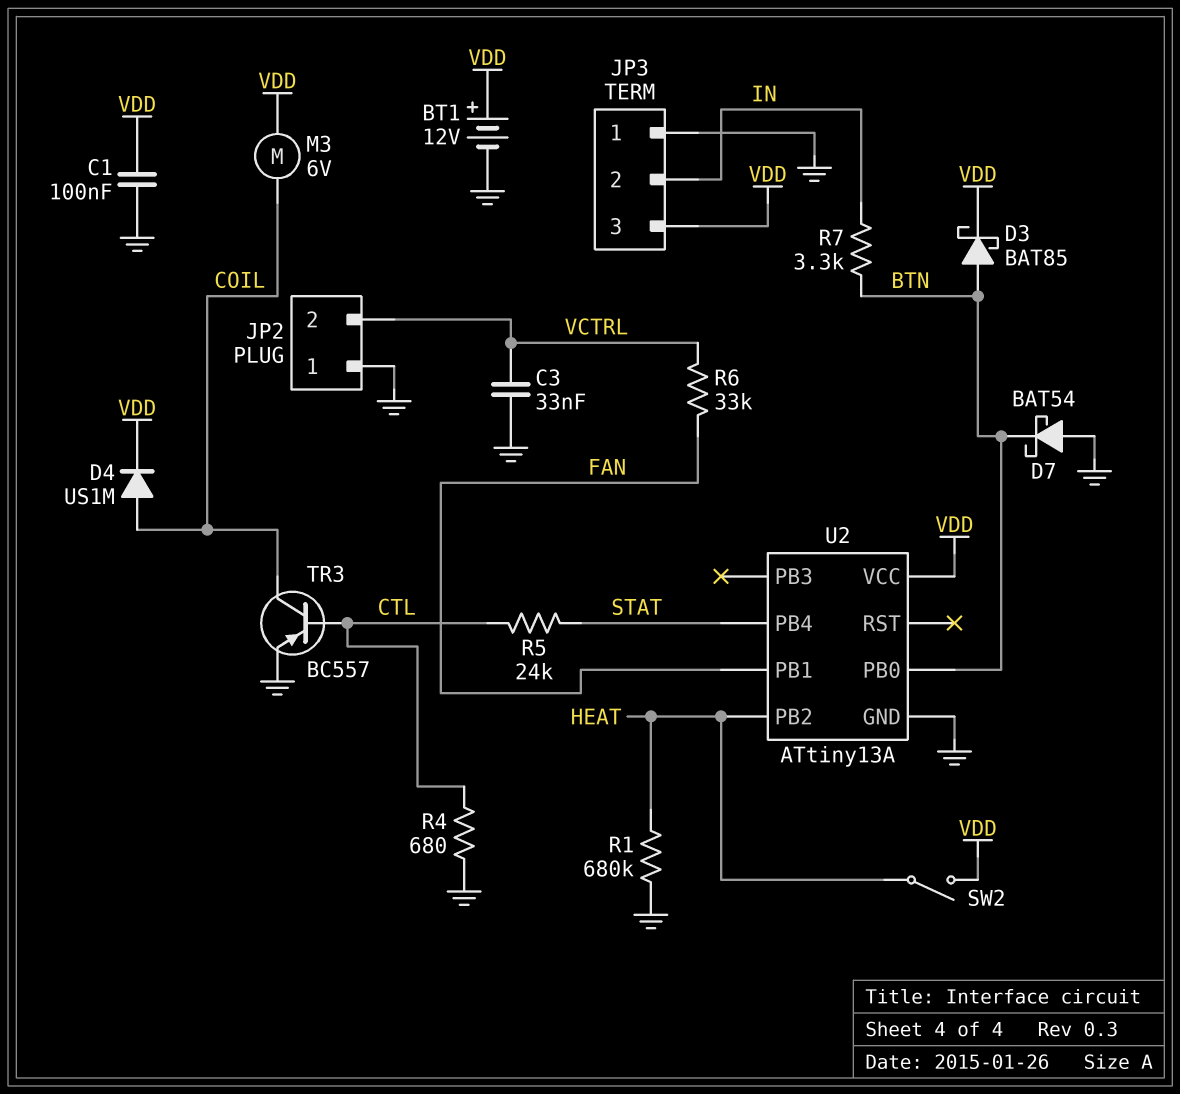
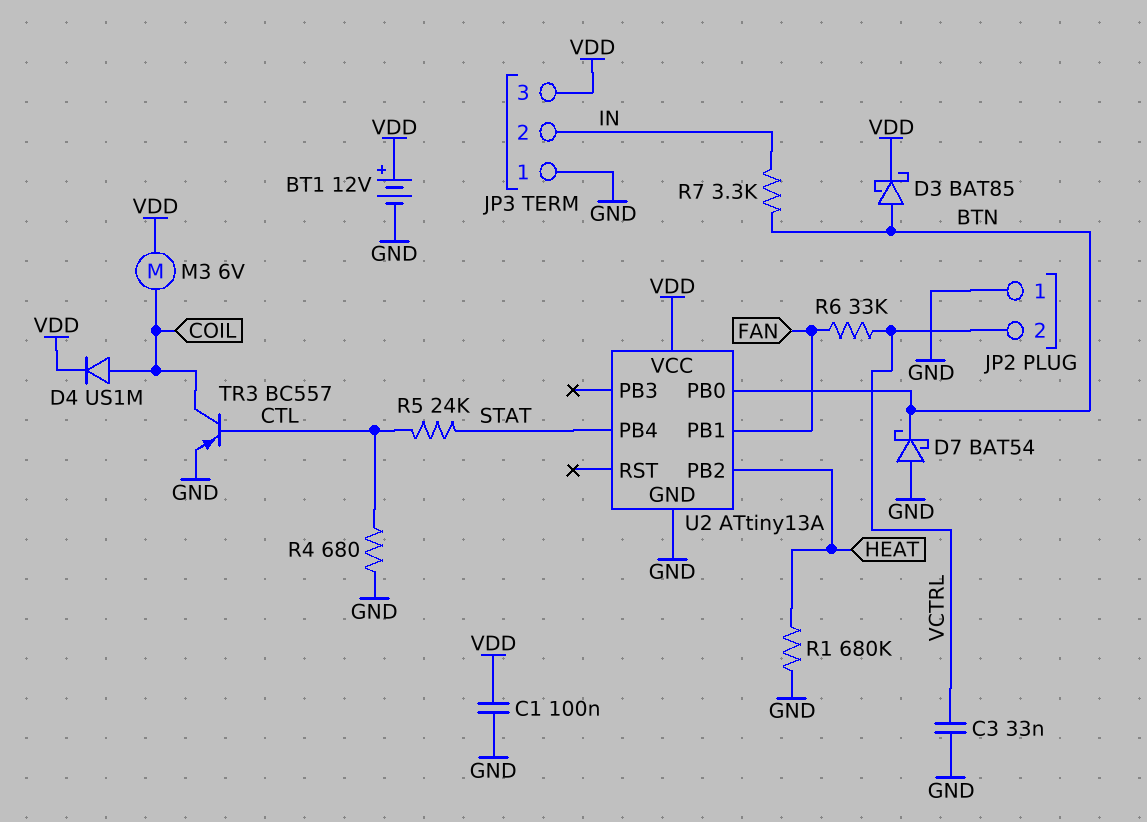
SW2: switch (HEAT, VDD) -> none

